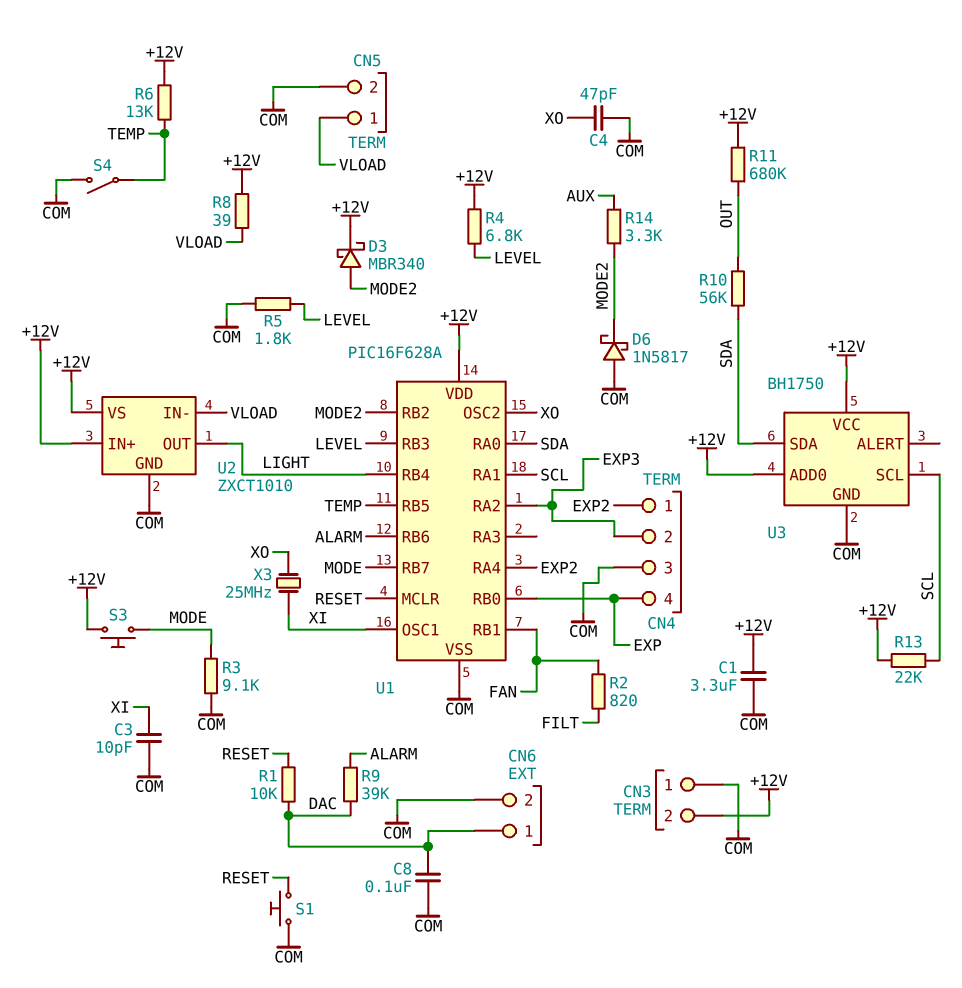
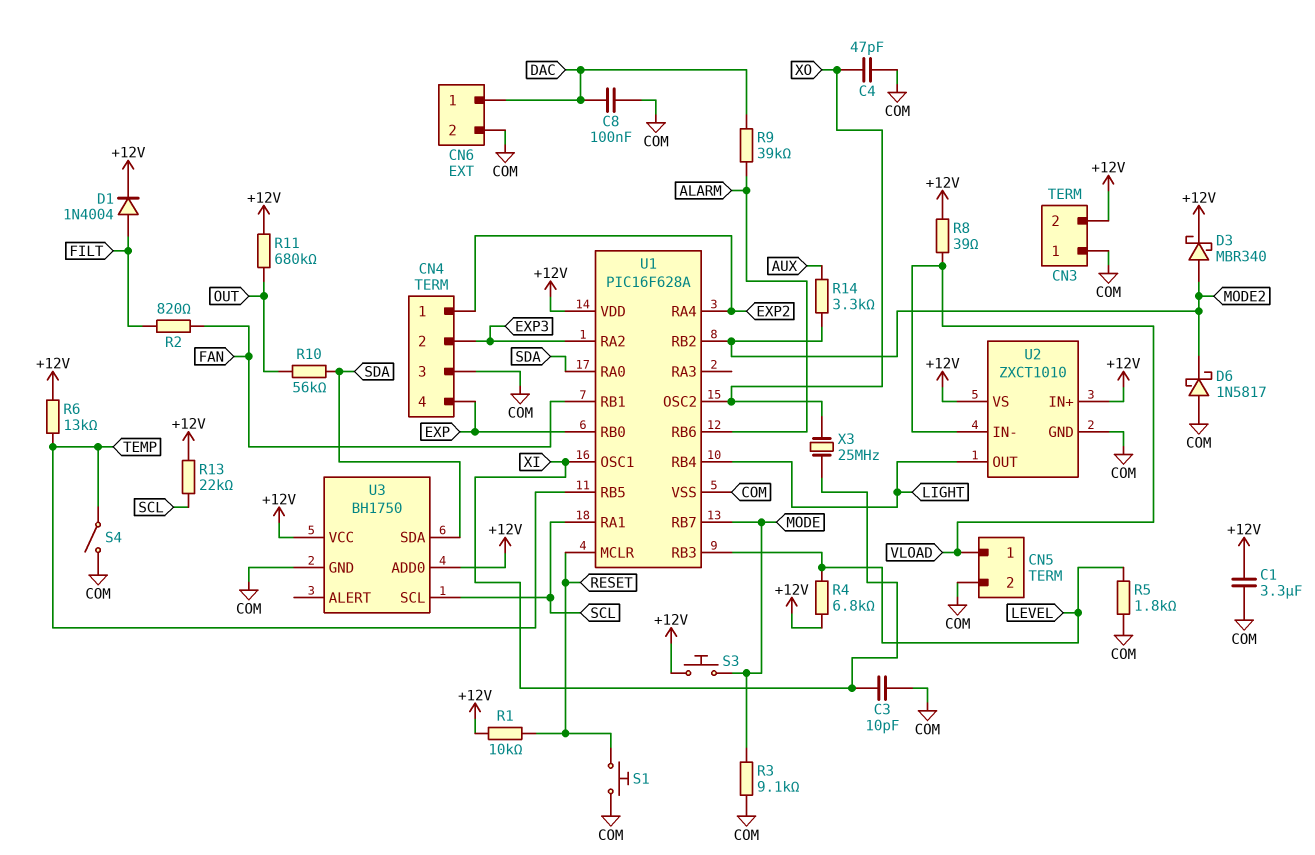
D1: none -> diode 1N4004 (A FILT, K +12V)
R1: 10k (DAC, RESET) -> 10k (+12V, RESET)

